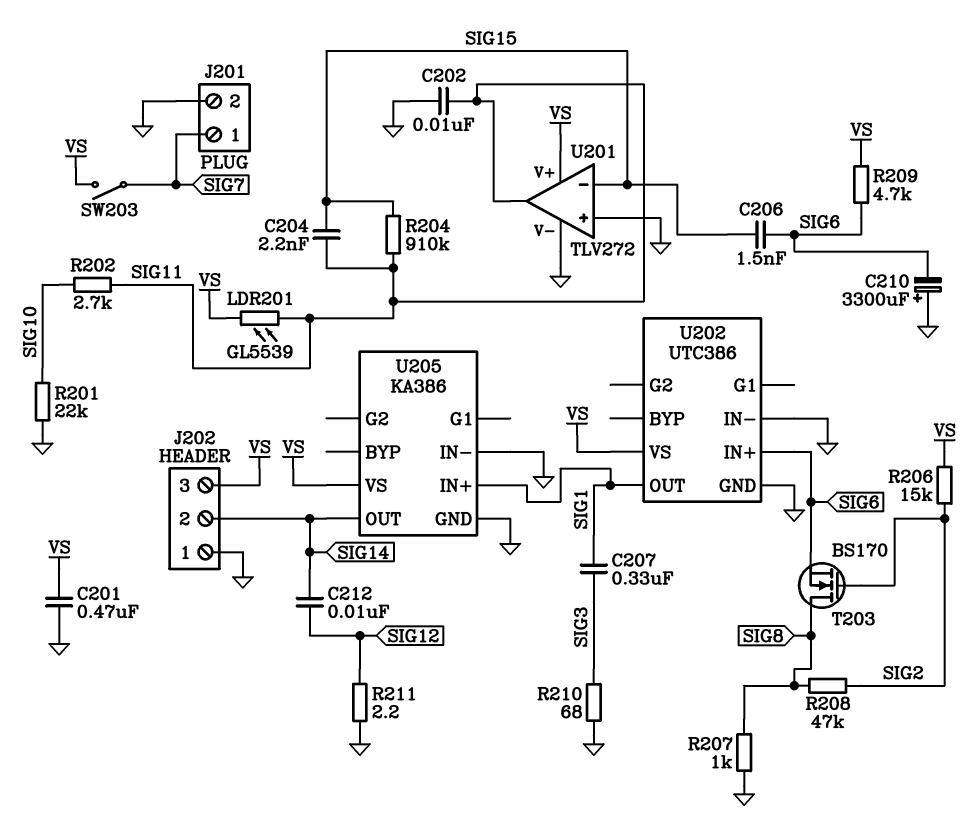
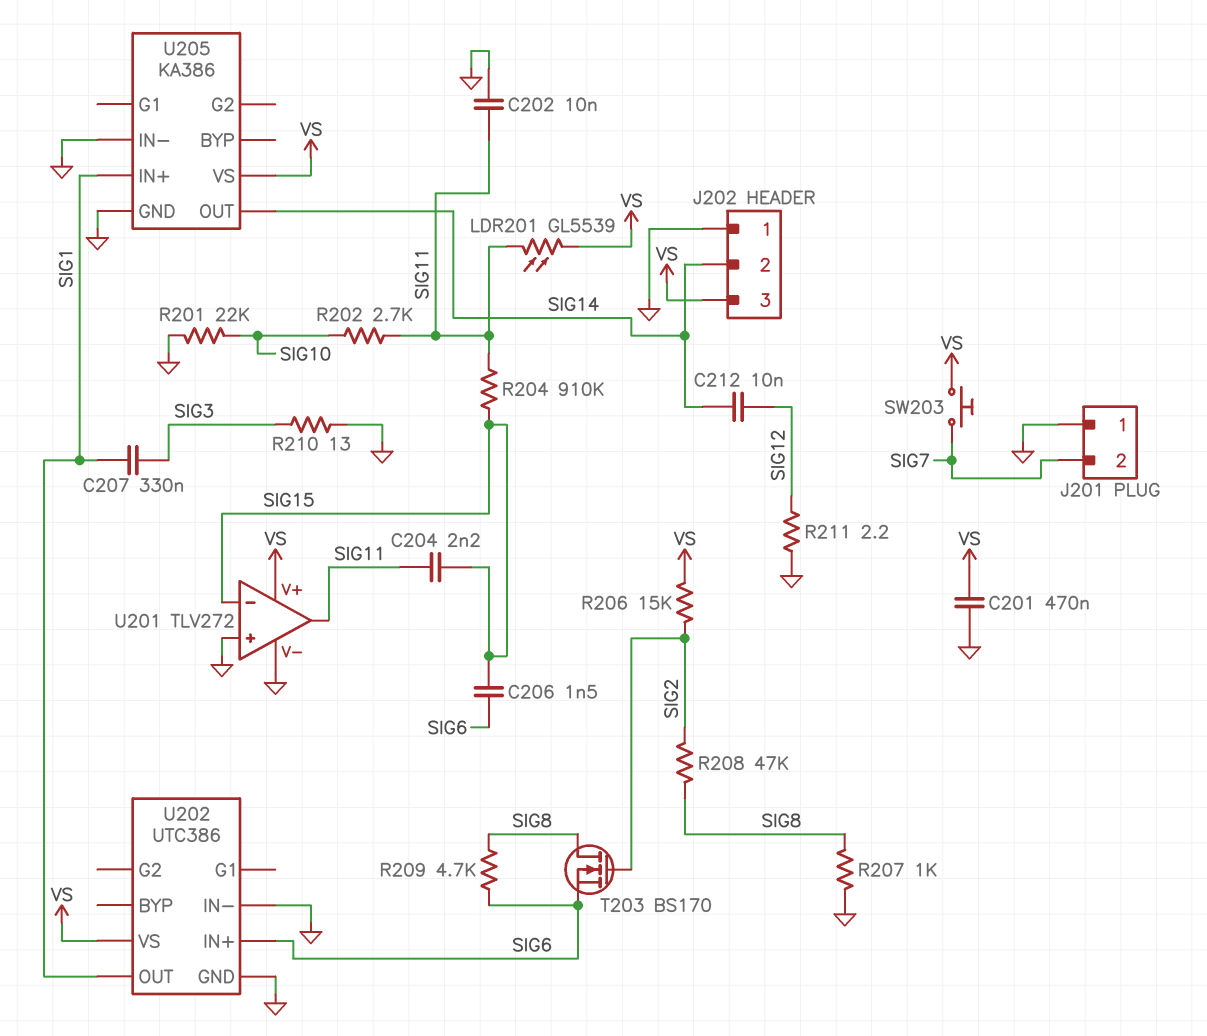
C210: 3300uF (plus GND, minus SIG6) -> none
J201 pin 1: SIG7 -> GND
J201 pin 2: GND -> SIG7
R209: 4.7k (SIG6, VS) -> 4.7k (SIG6, SIG8)
R210: 68 (GND, SIG3) -> 13 (GND, SIG3)
SW203: switch (SIG7, VS) -> button (SIG7, VS)

